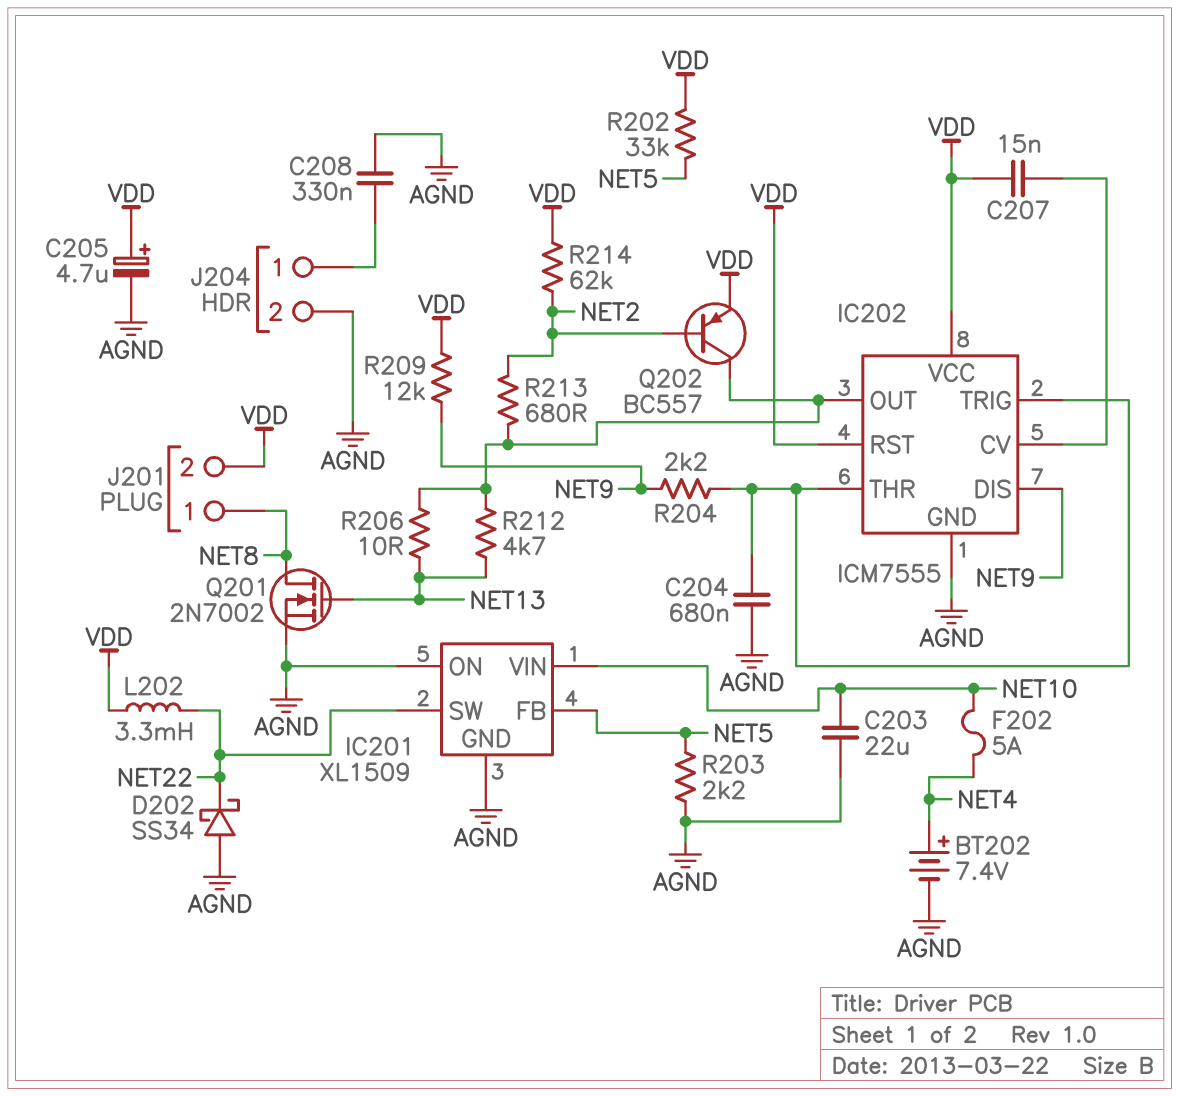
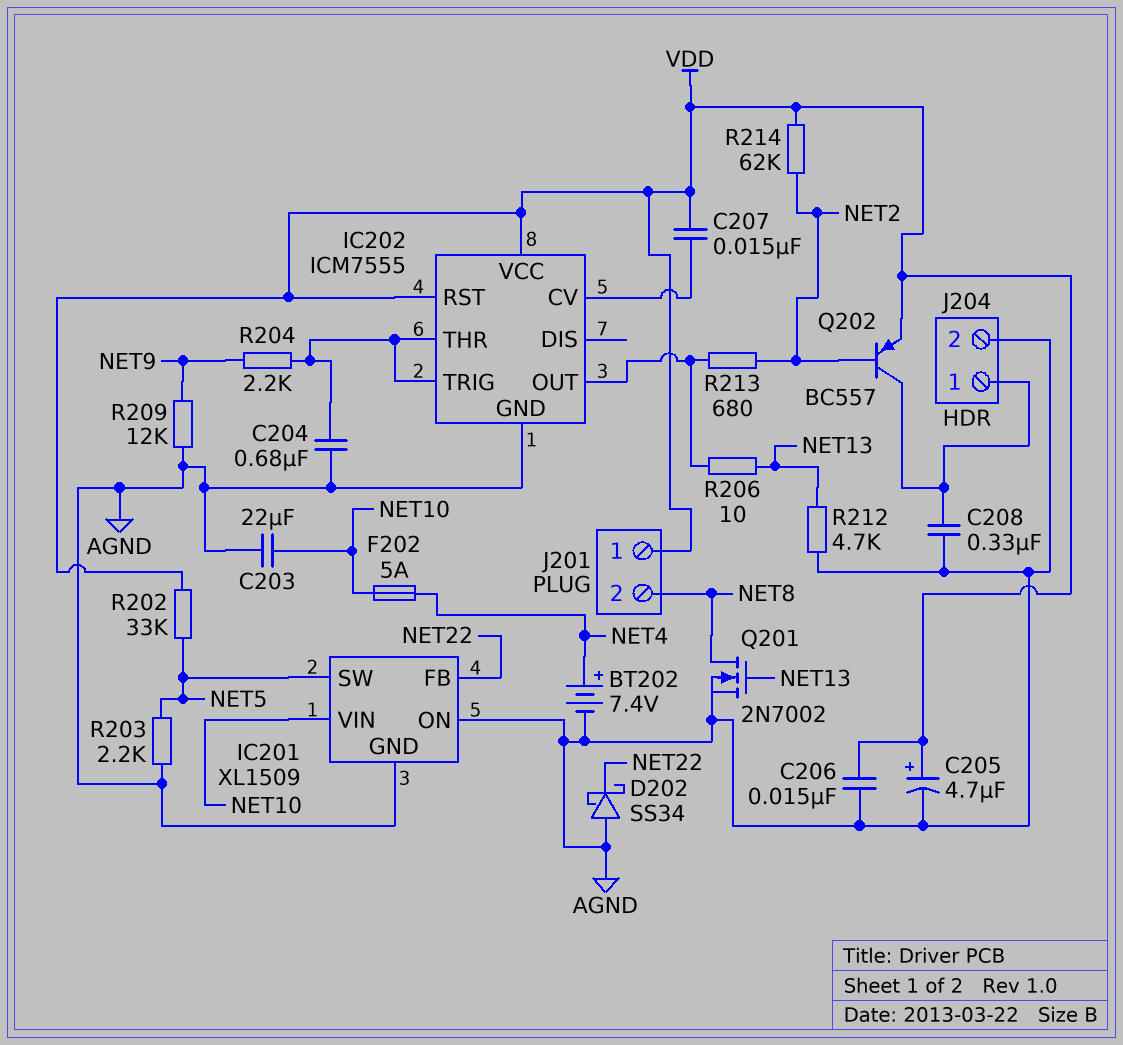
C206: none -> 15nF (AGND, VDD)
IC201 pin FB: NET5 -> NET22
IC201 pin SW: NET22 -> NET5
IC202 pin DIS: NET9 -> none
J201 pin 1: NET8 -> VDD
J201 pin 2: VDD -> NET8
L202: 3.3mH (NET22, VDD) -> none
Q202: PNP BC557 (B NET2, C IC202/OUT, E VDD) -> PNP BC557 (B NET2, C J204/1, E VDD)
R209: 12k (NET9, VDD) -> 12k (AGND, NET9)
R212: 4.7k (IC202/OUT, NET13) -> 4.7k (AGND, NET13)

